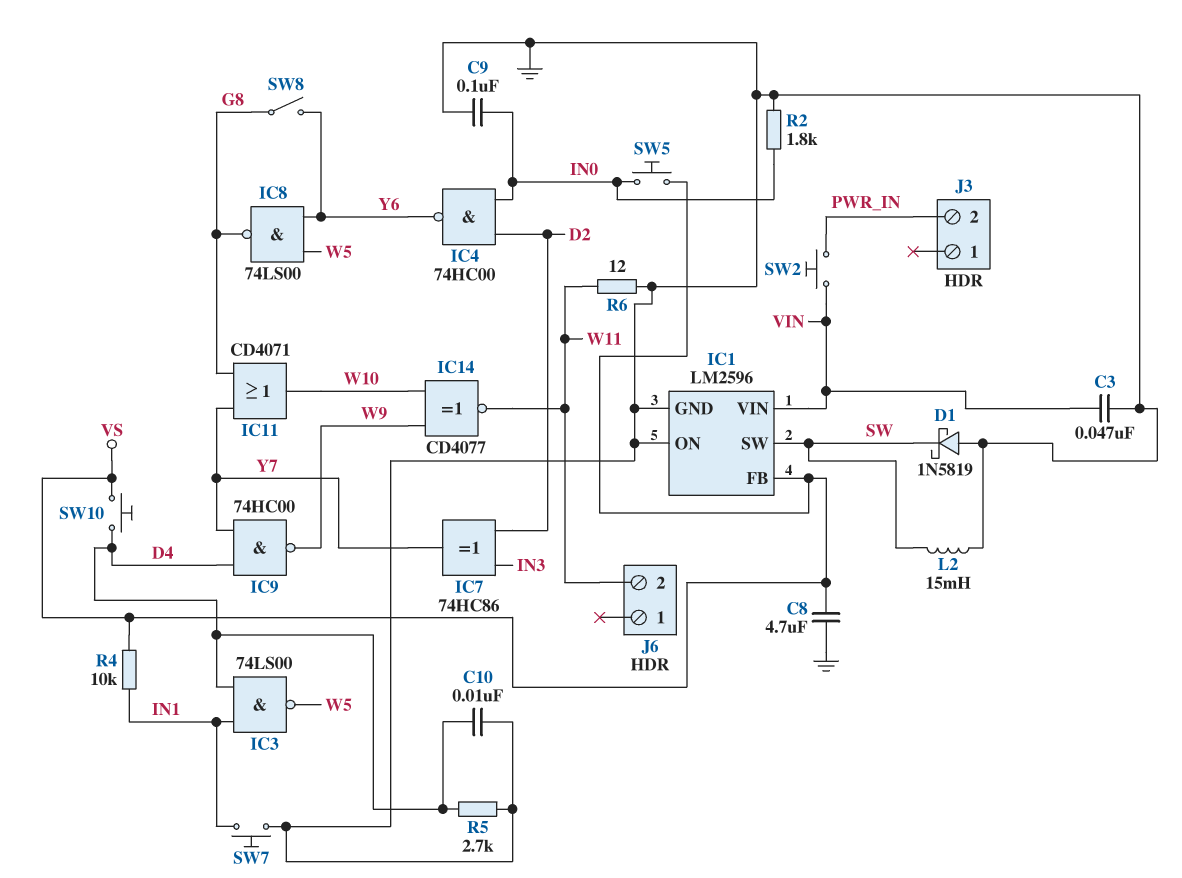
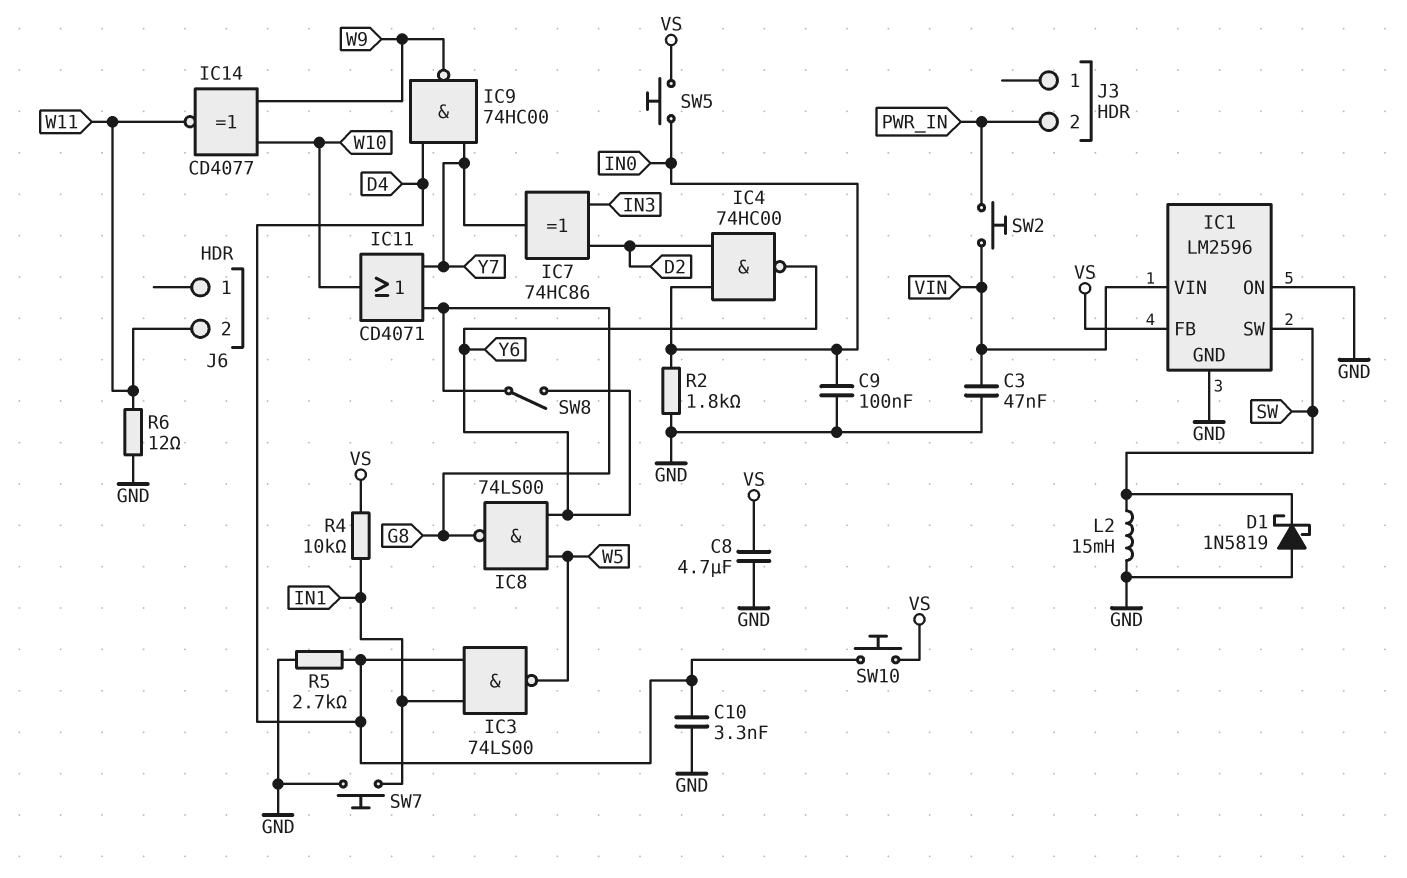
C10: 10nF (D4, GND) -> 3.3nF (D4, GND)

